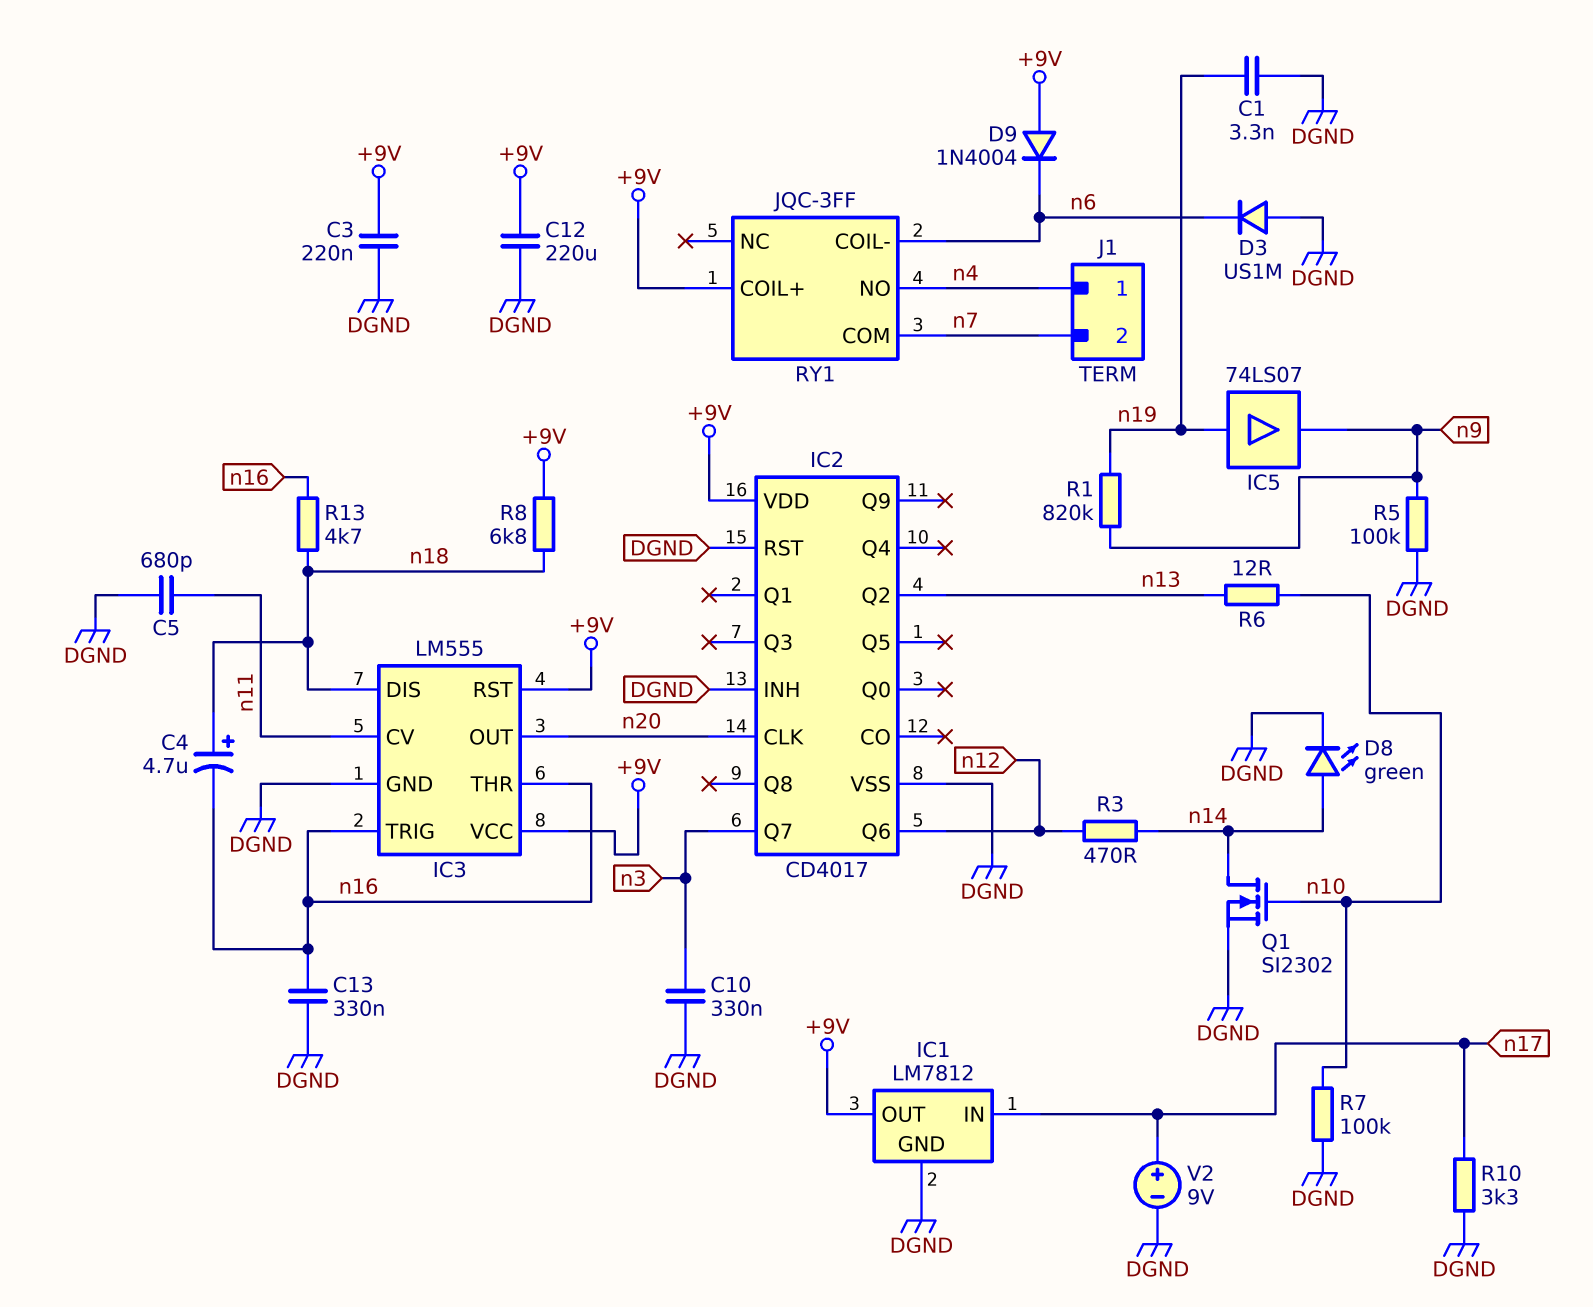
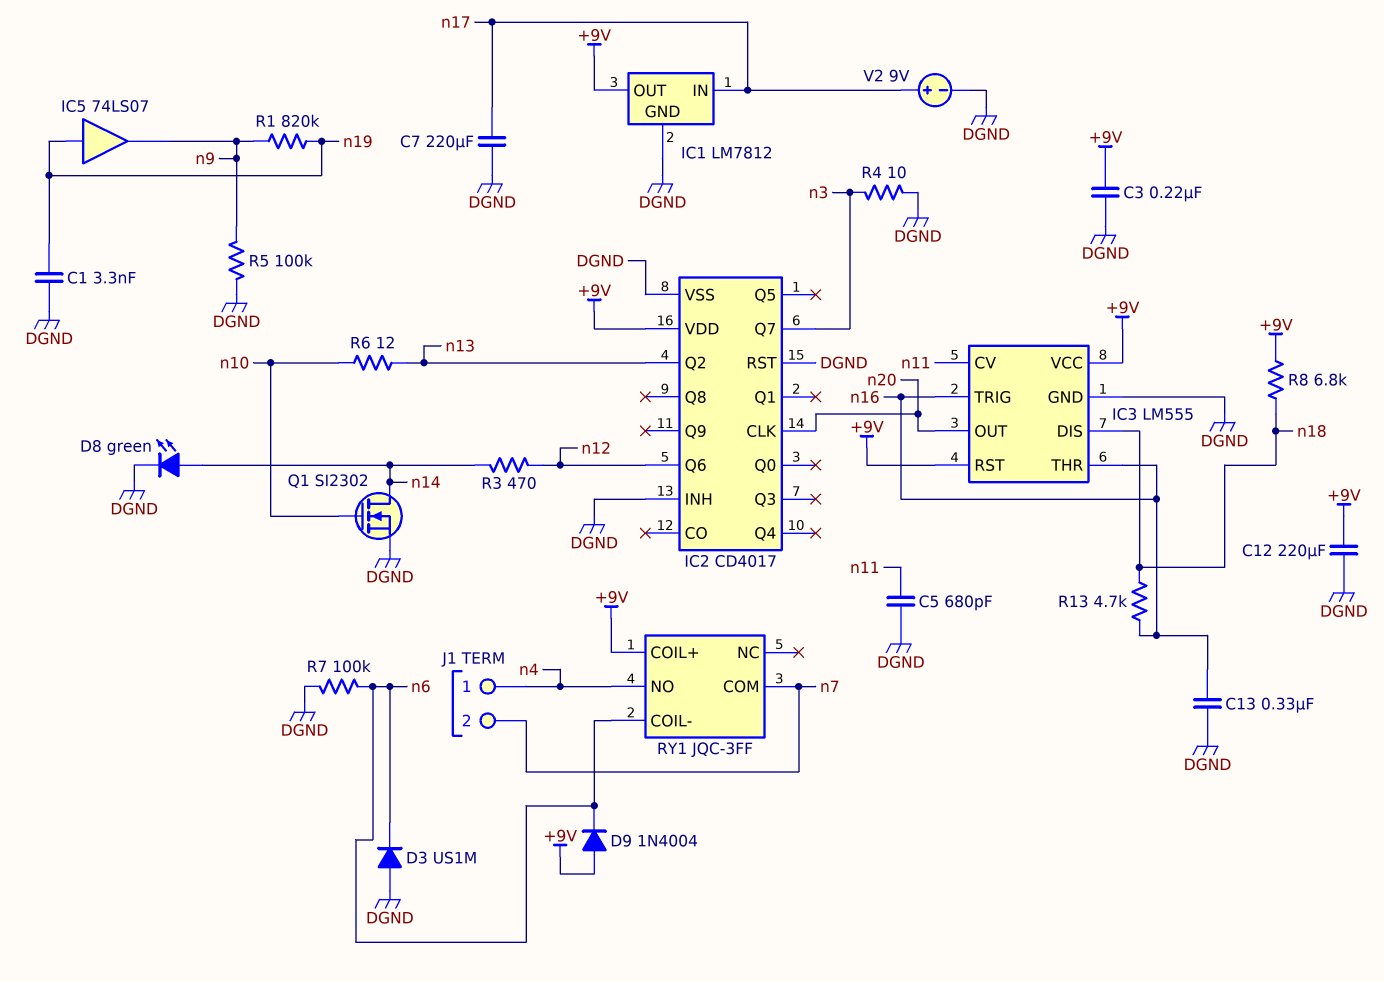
C4: 4.7uF (plus n18, minus n16) -> none
C7: none -> 220uF (DGND, n17)
C10: 330nF (DGND, n3) -> none
R4: none -> 10 (DGND, n3)
R7: 100k (DGND, n10) -> 100k (DGND, n6)
R10: 3.3k (DGND, n17) -> none

